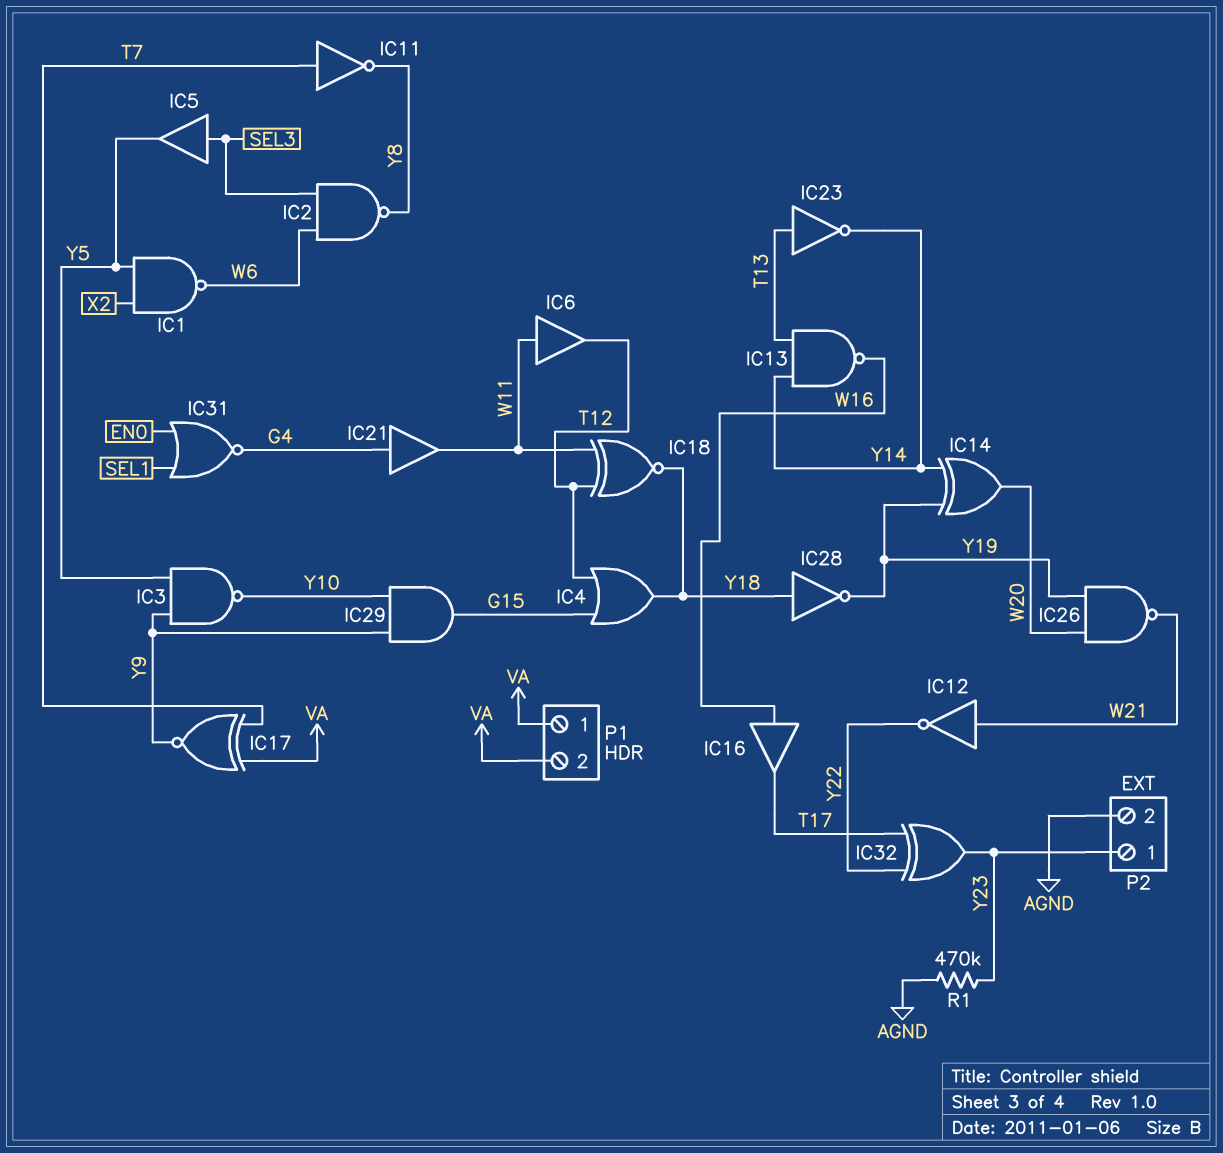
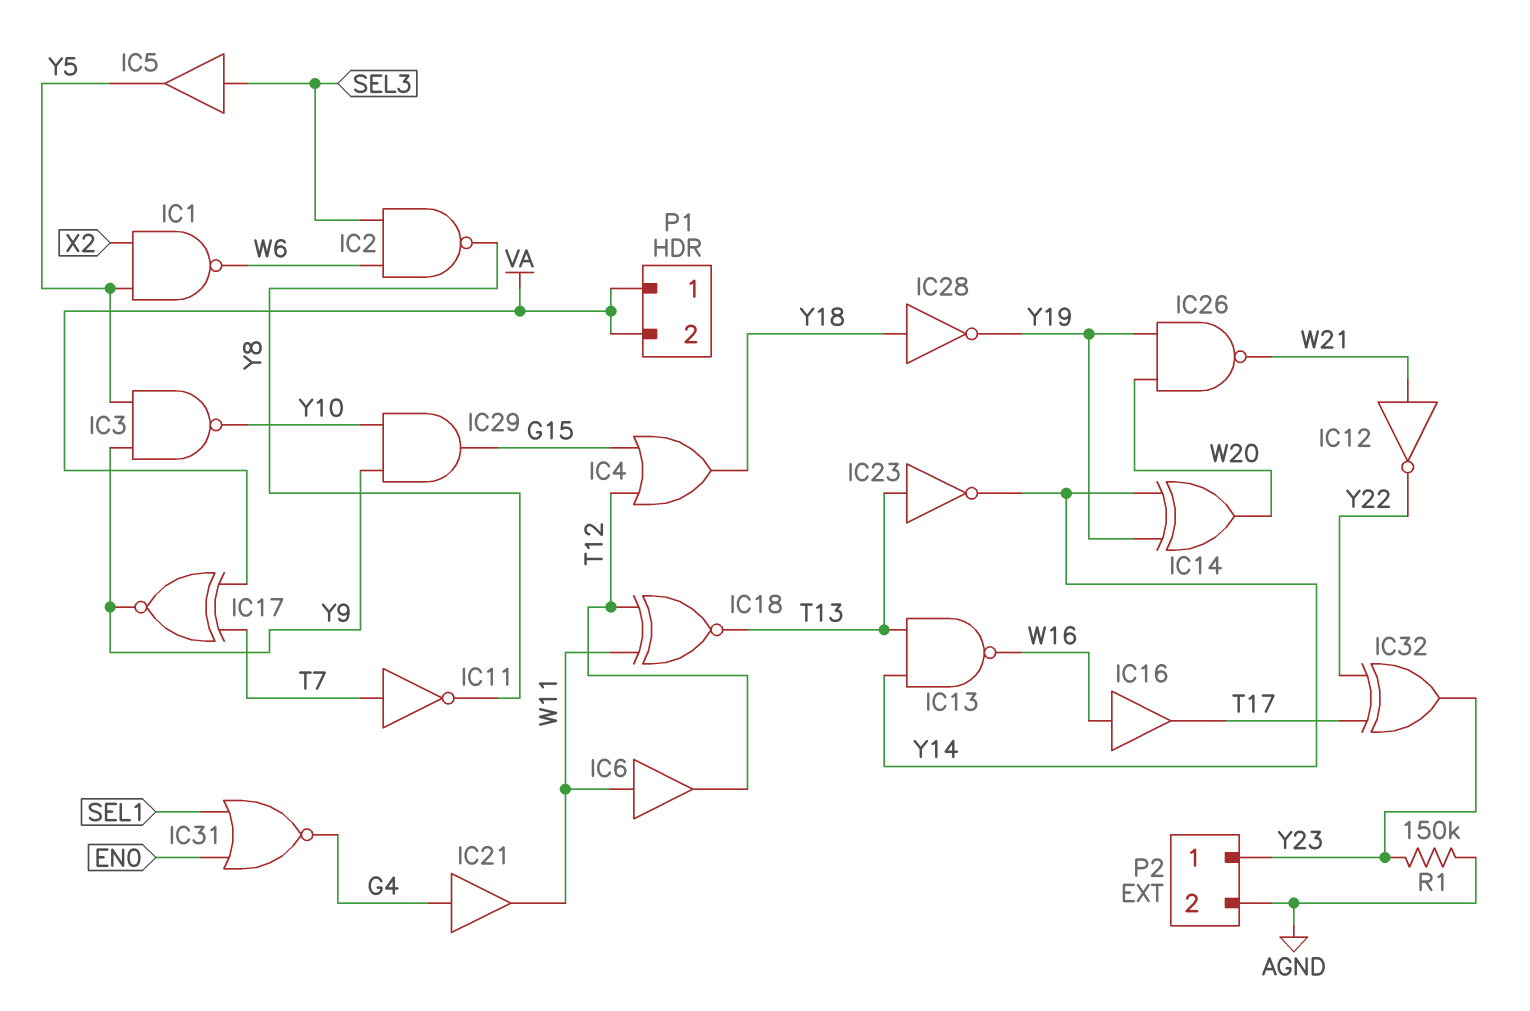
IC18: XNOR (in T12, in W11, out Y18) -> XNOR (in T12, in W11, out T13)
R1: 470k (AGND, Y23) -> 150k (AGND, Y23)

